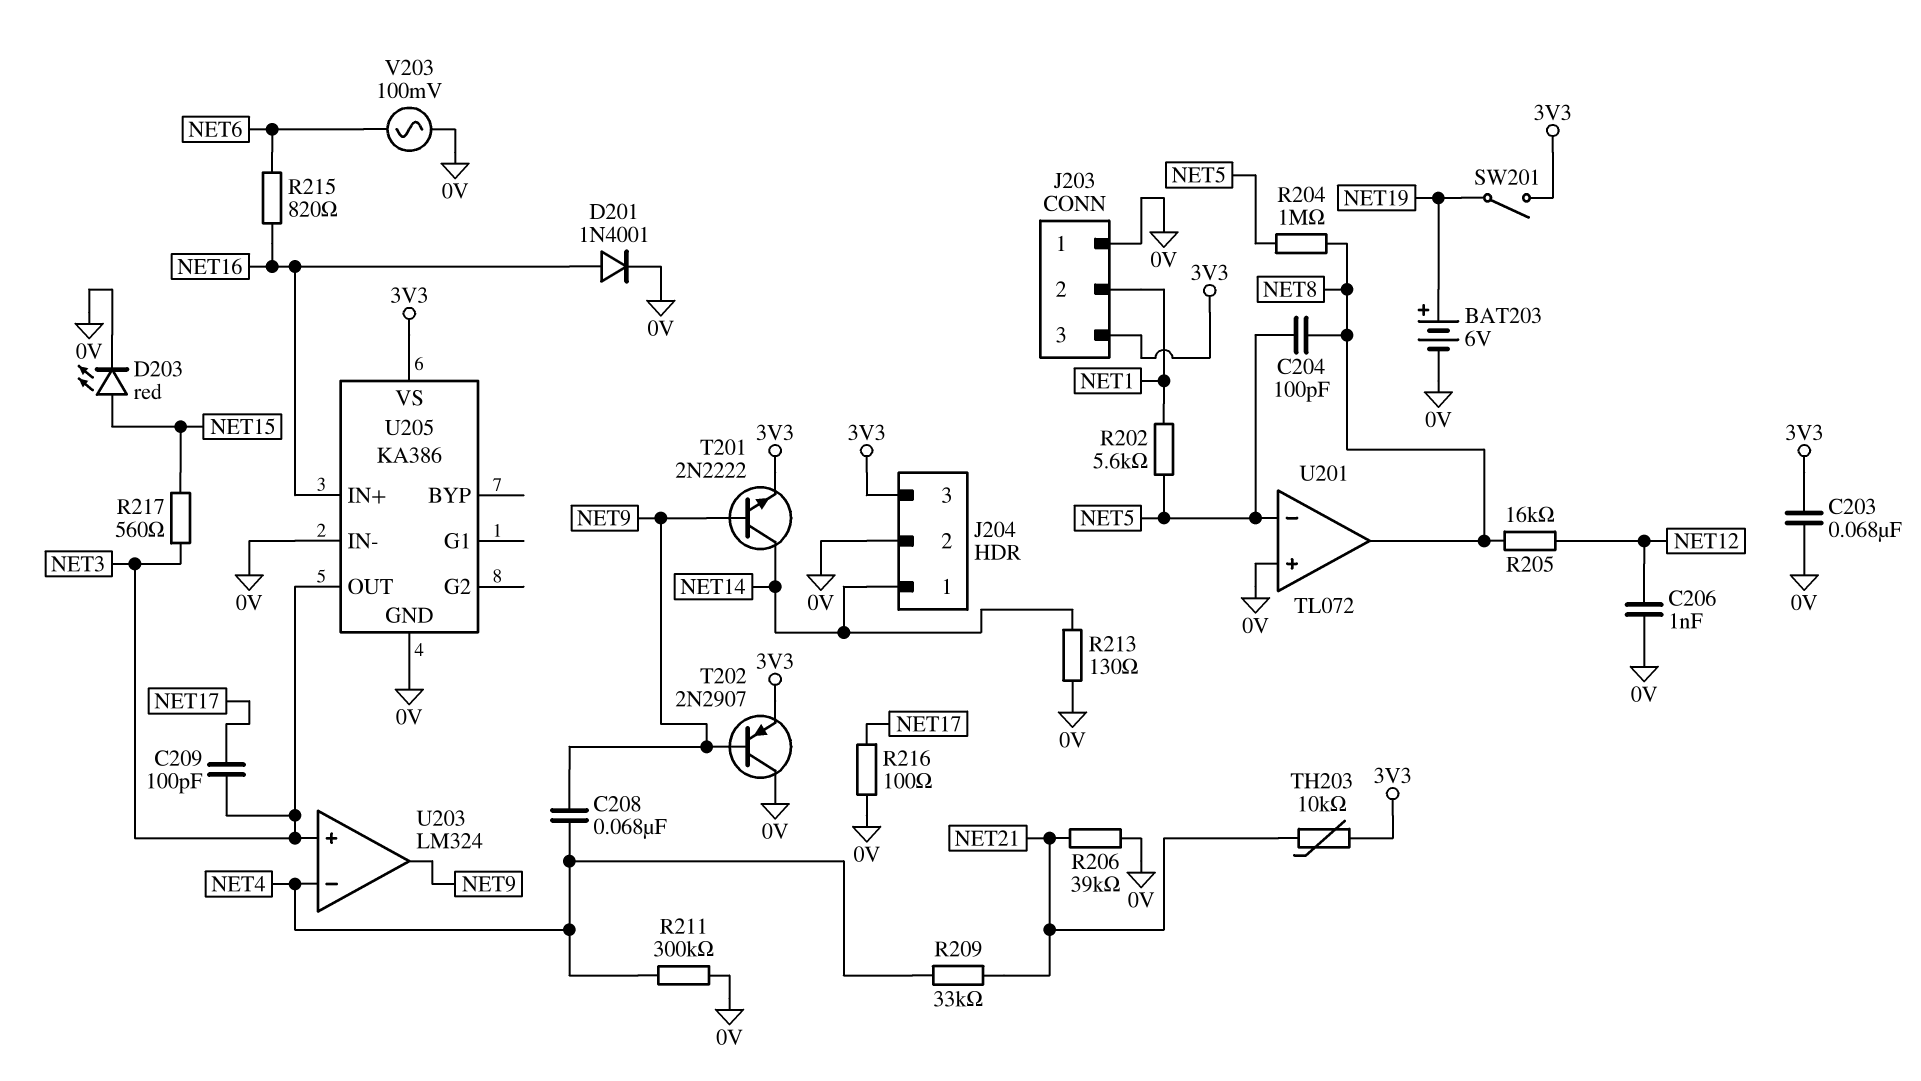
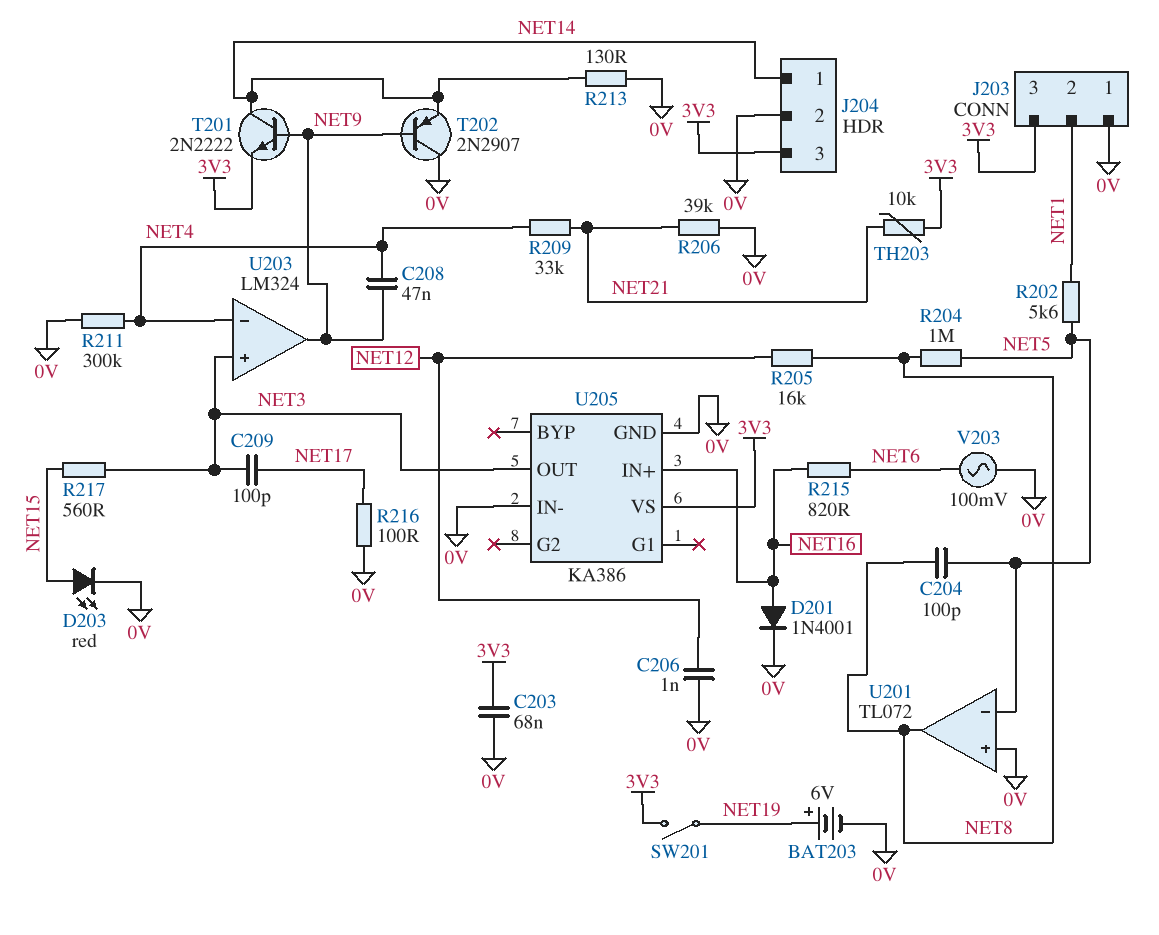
C208: 68nF (NET4, NET9) -> 47nF (NET4, NET9)
T202: PNP 2N2907 (B NET9, C 0V, E 3V3) -> PNP 2N2907 (B NET9, C 0V, E NET14)

